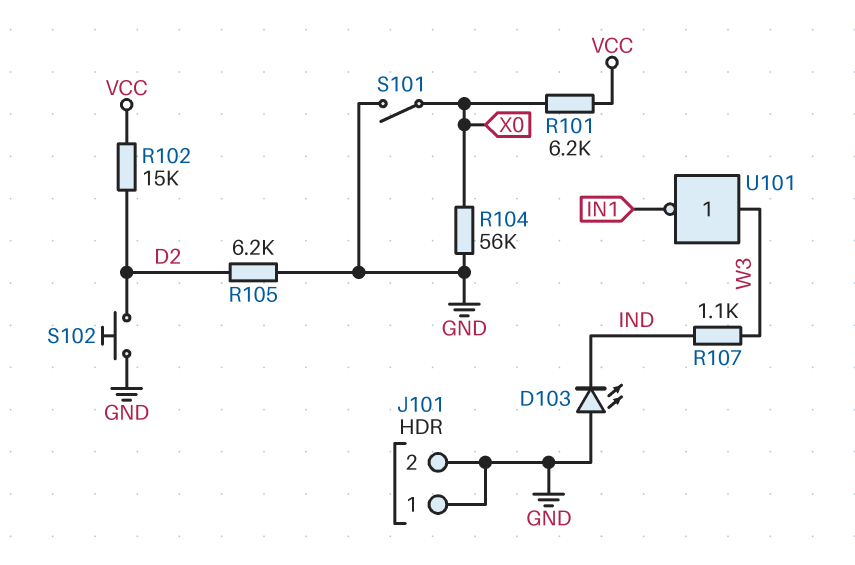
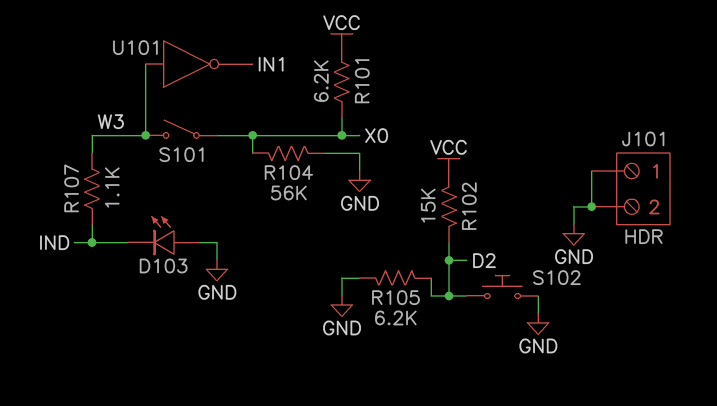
S101: switch (GND, X0) -> switch (W3, X0)

